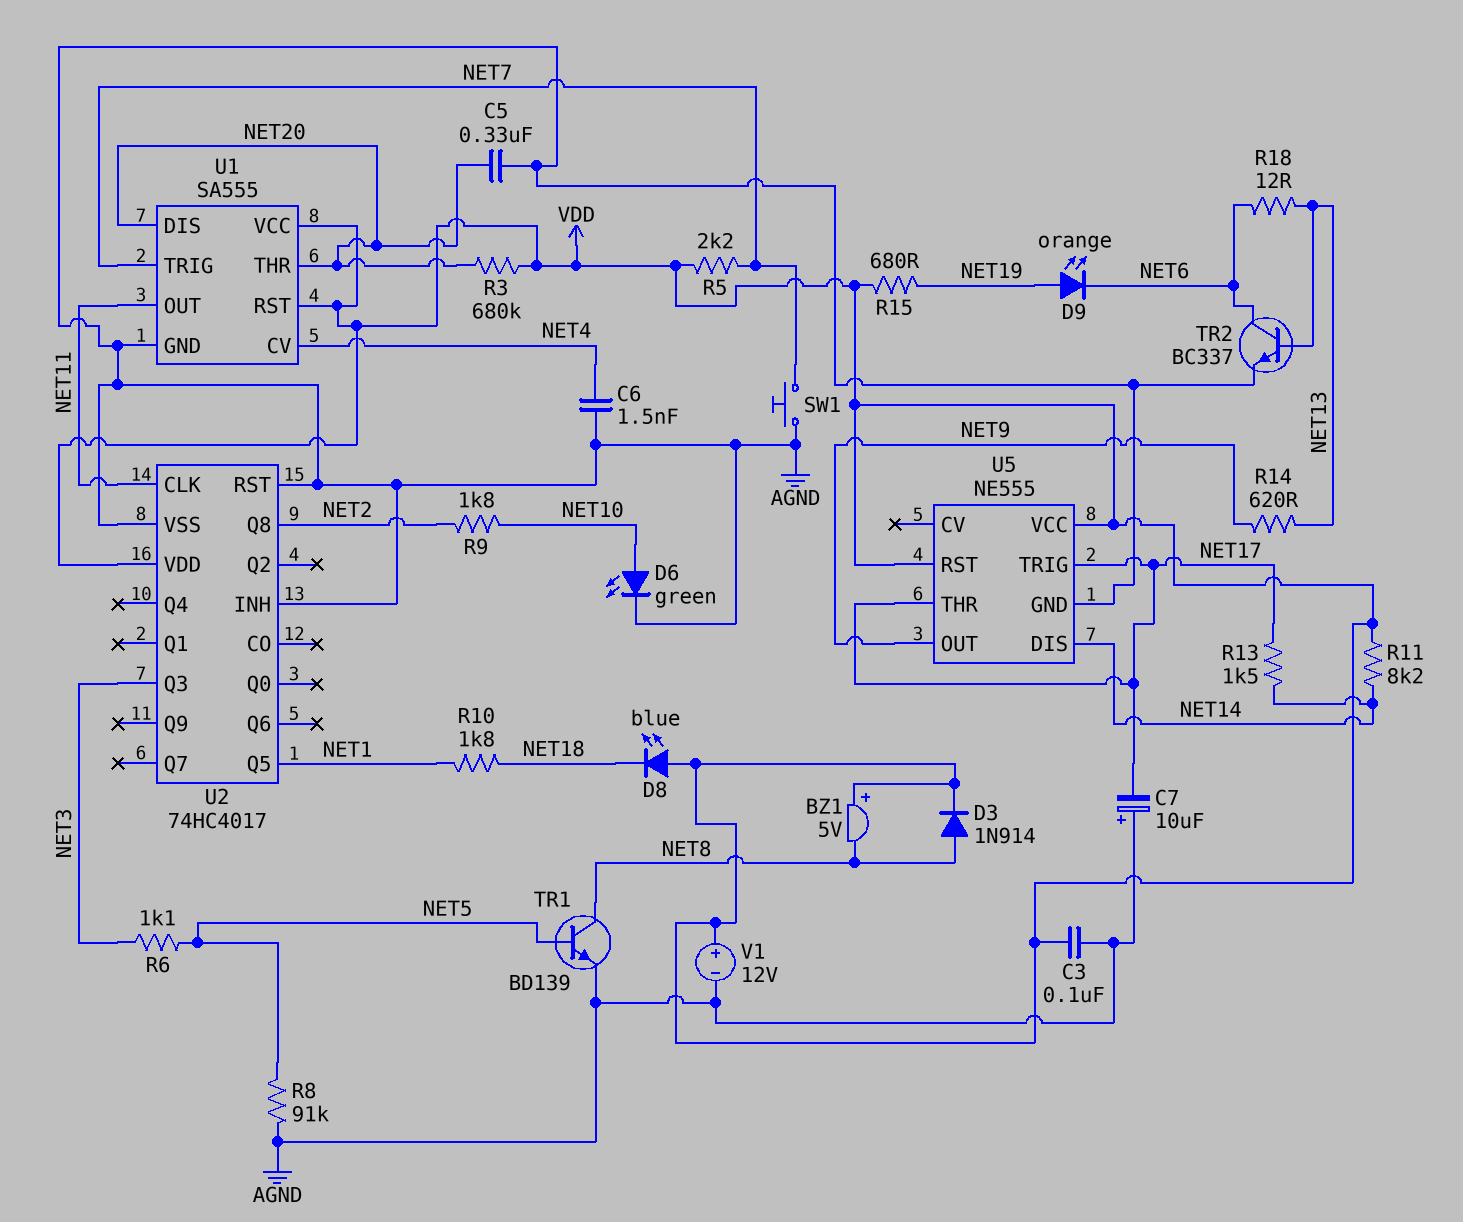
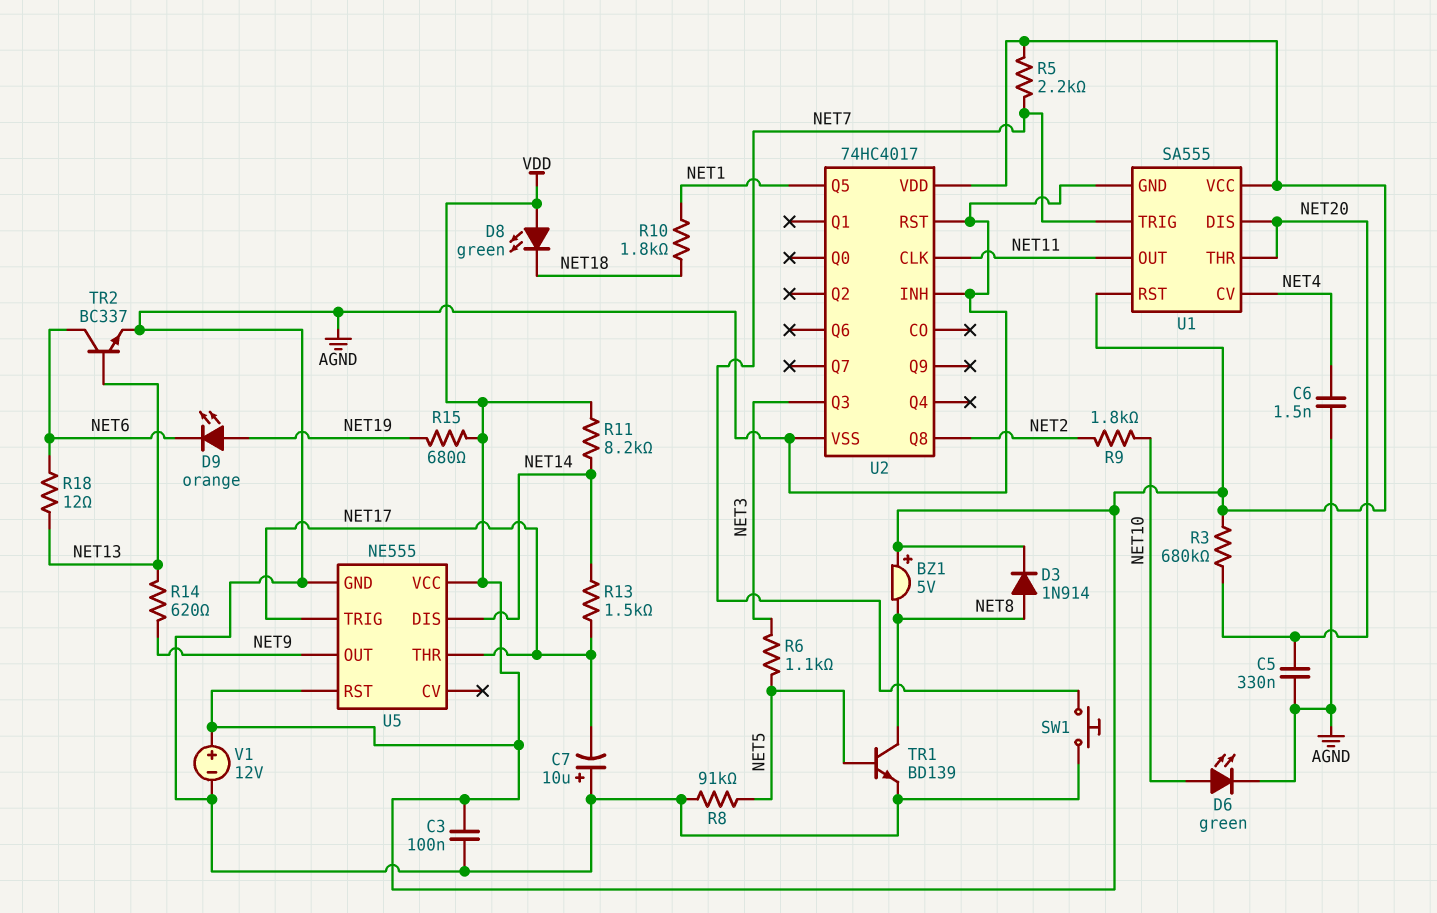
D8: LED blue (A VDD, K NET18) -> LED green (A VDD, K NET18)

